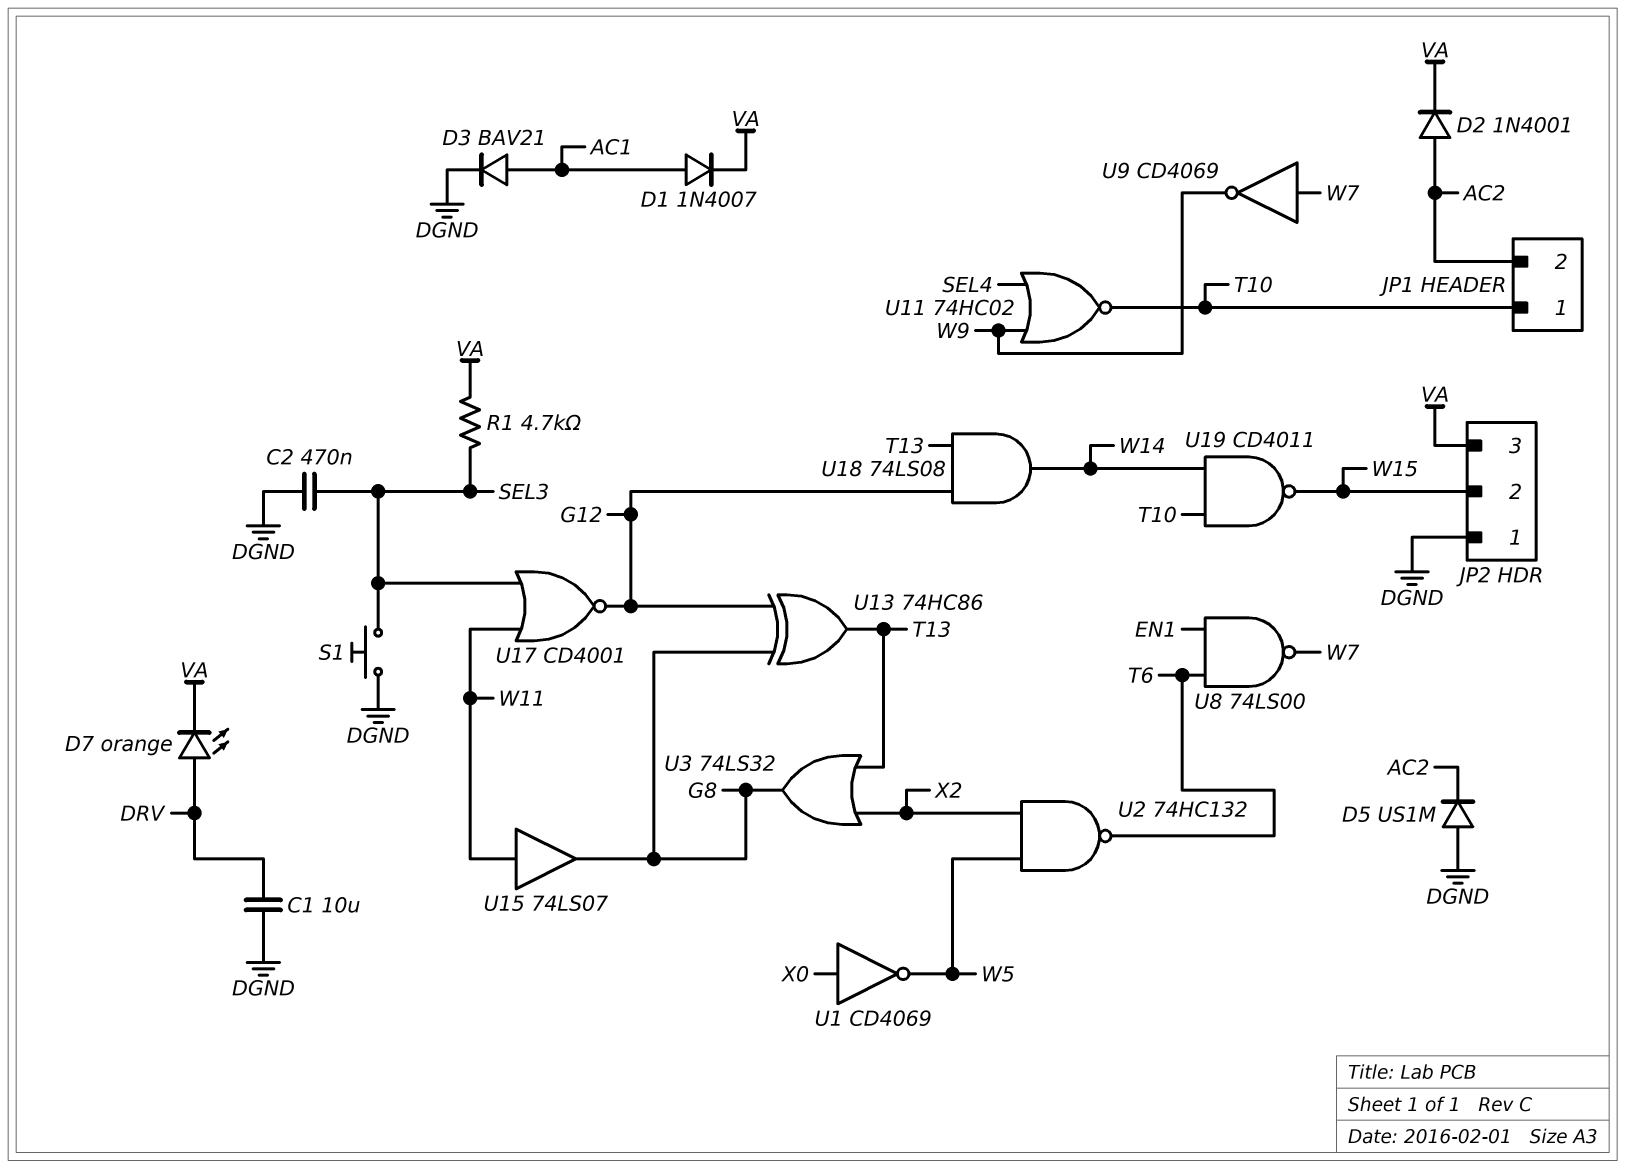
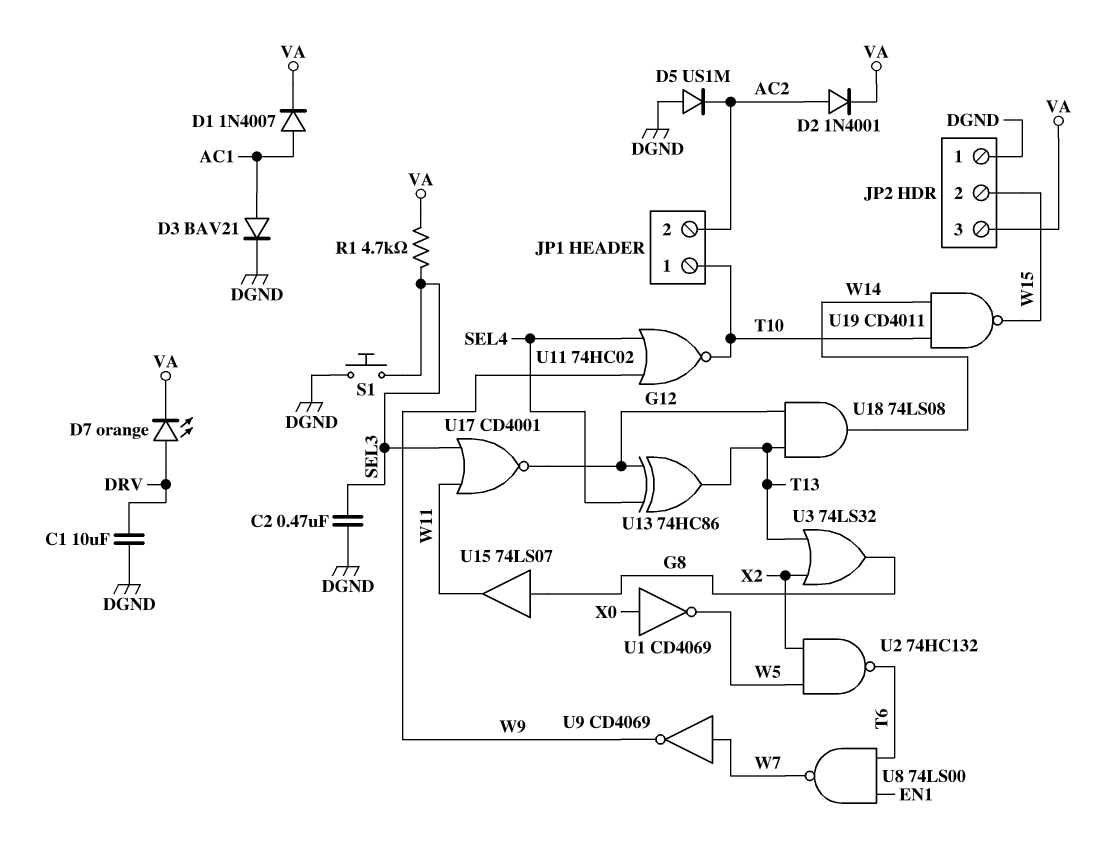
U13: XOR 74HC86 (in G8, in G12, out T13) -> XOR 74HC86 (in G12, in SEL4, out T13)
U15: buffer 74LS07 (in W11, out G8) -> buffer 74LS07 (in G8, out W11)

